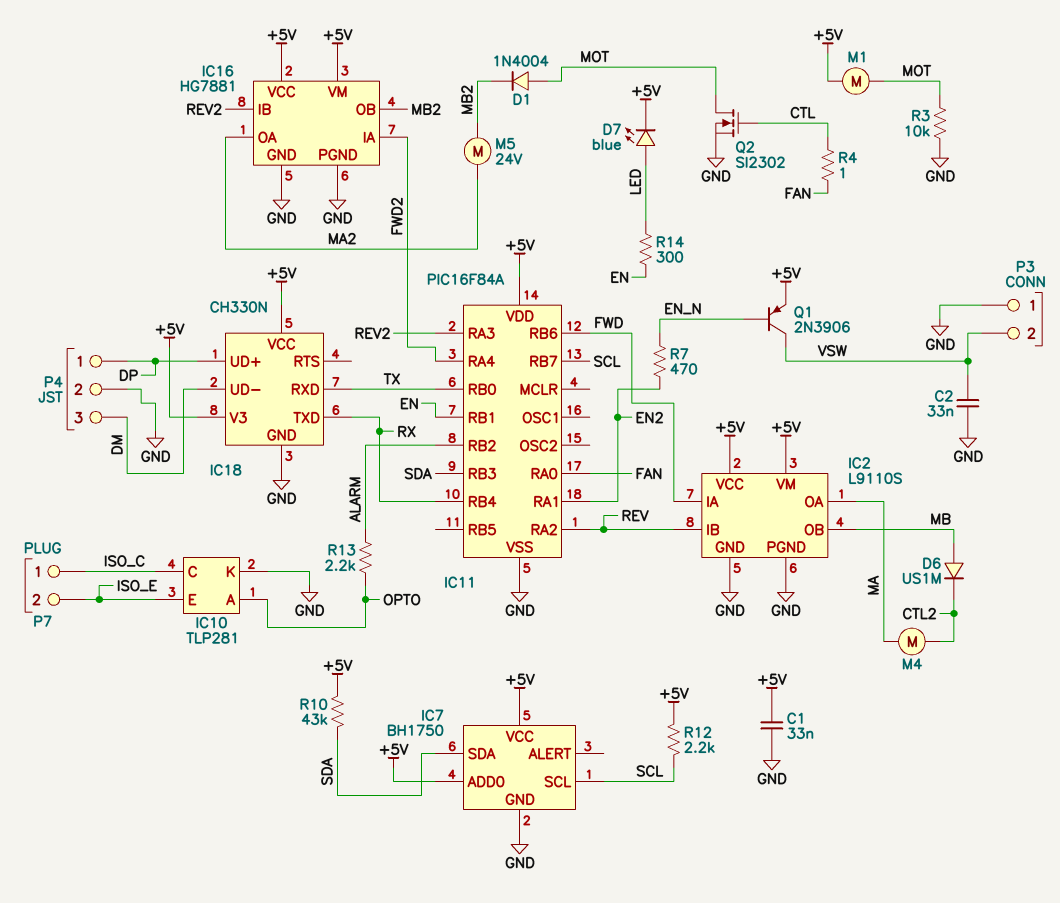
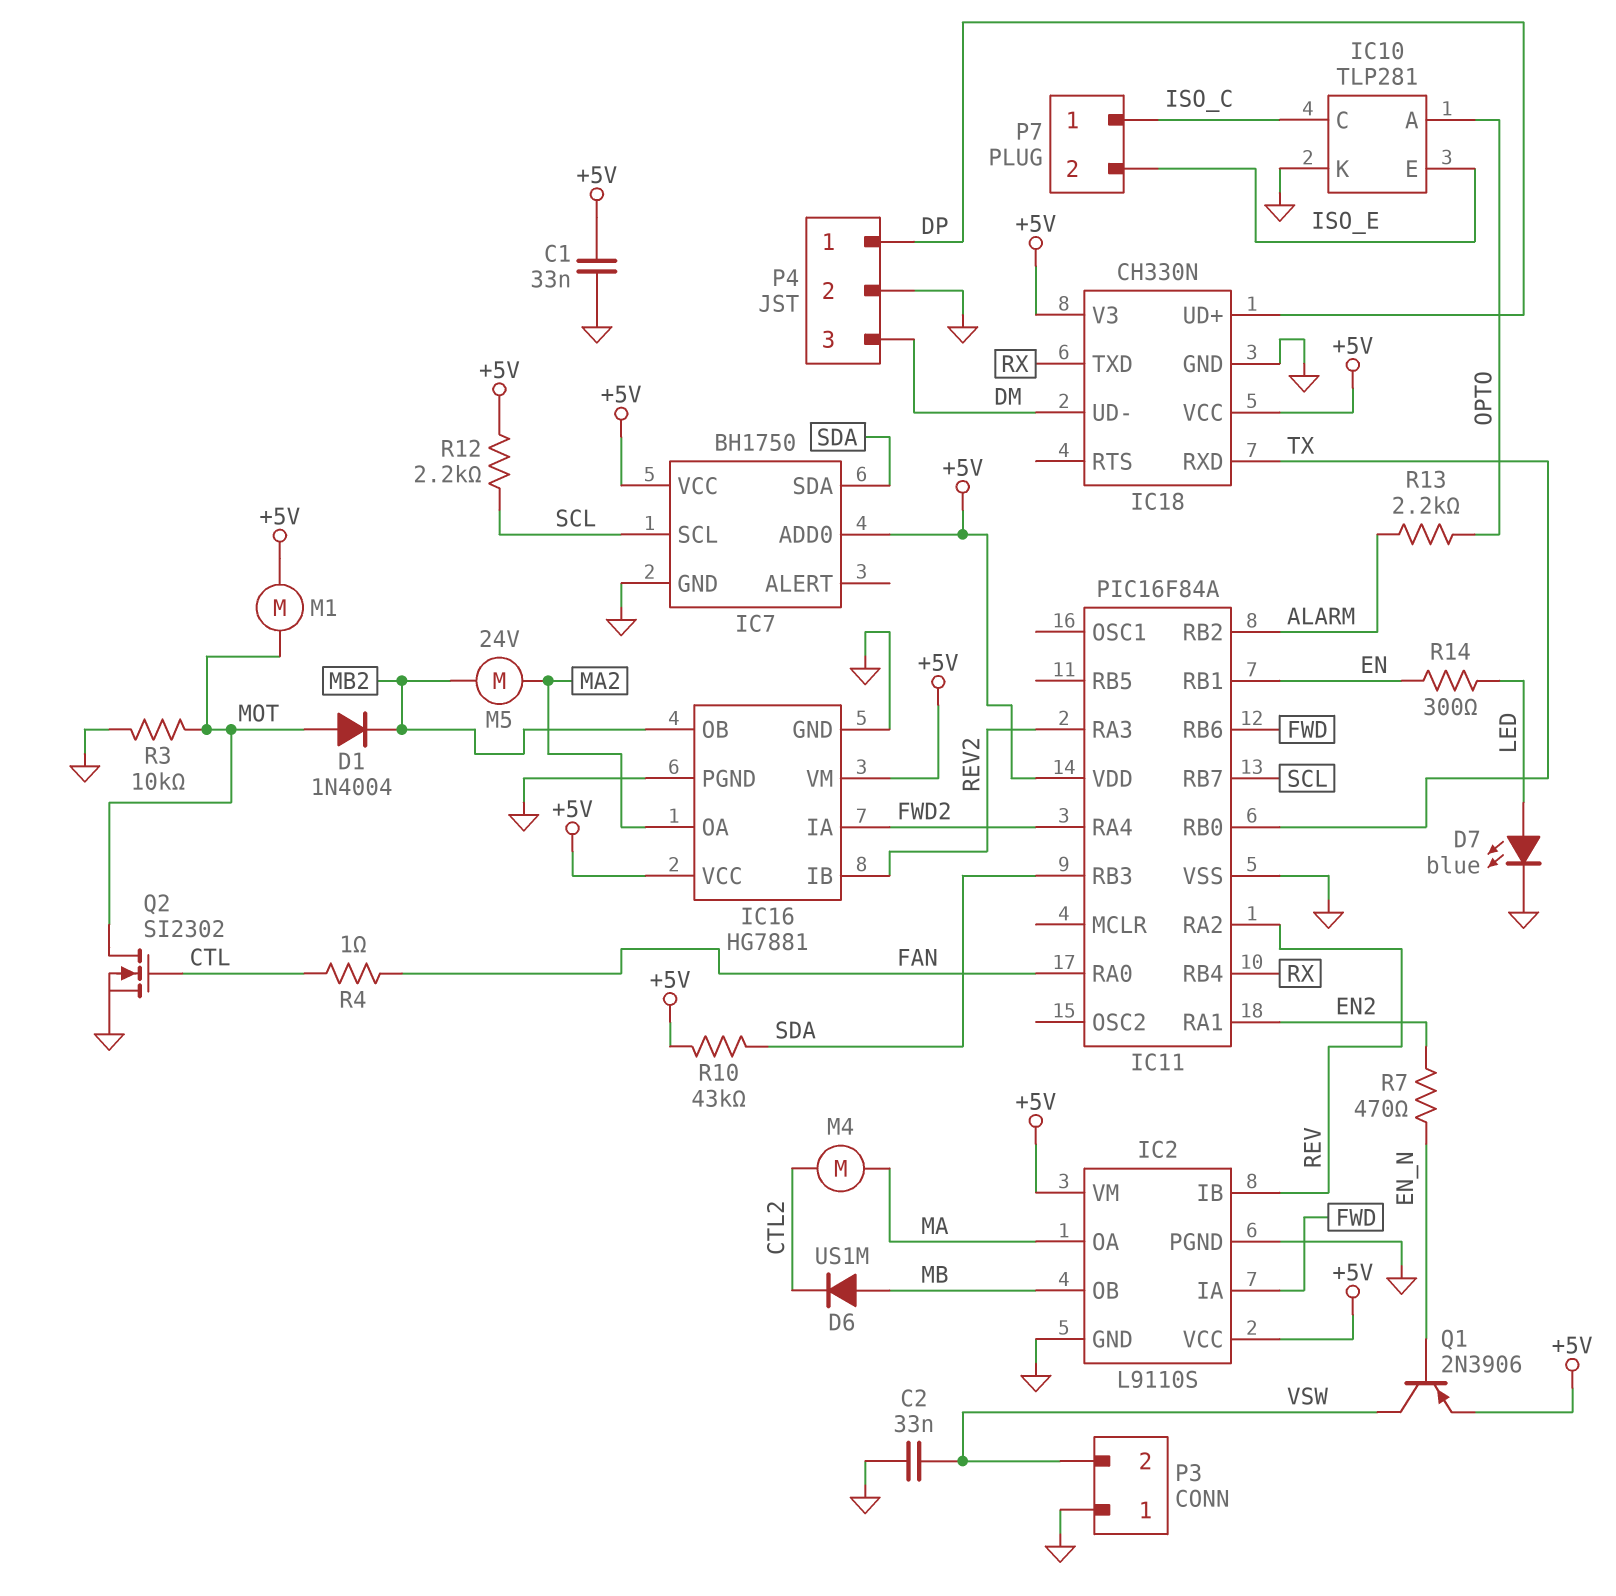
D7: LED blue (A LED, K +5V) -> LED blue (A LED, K GND)

